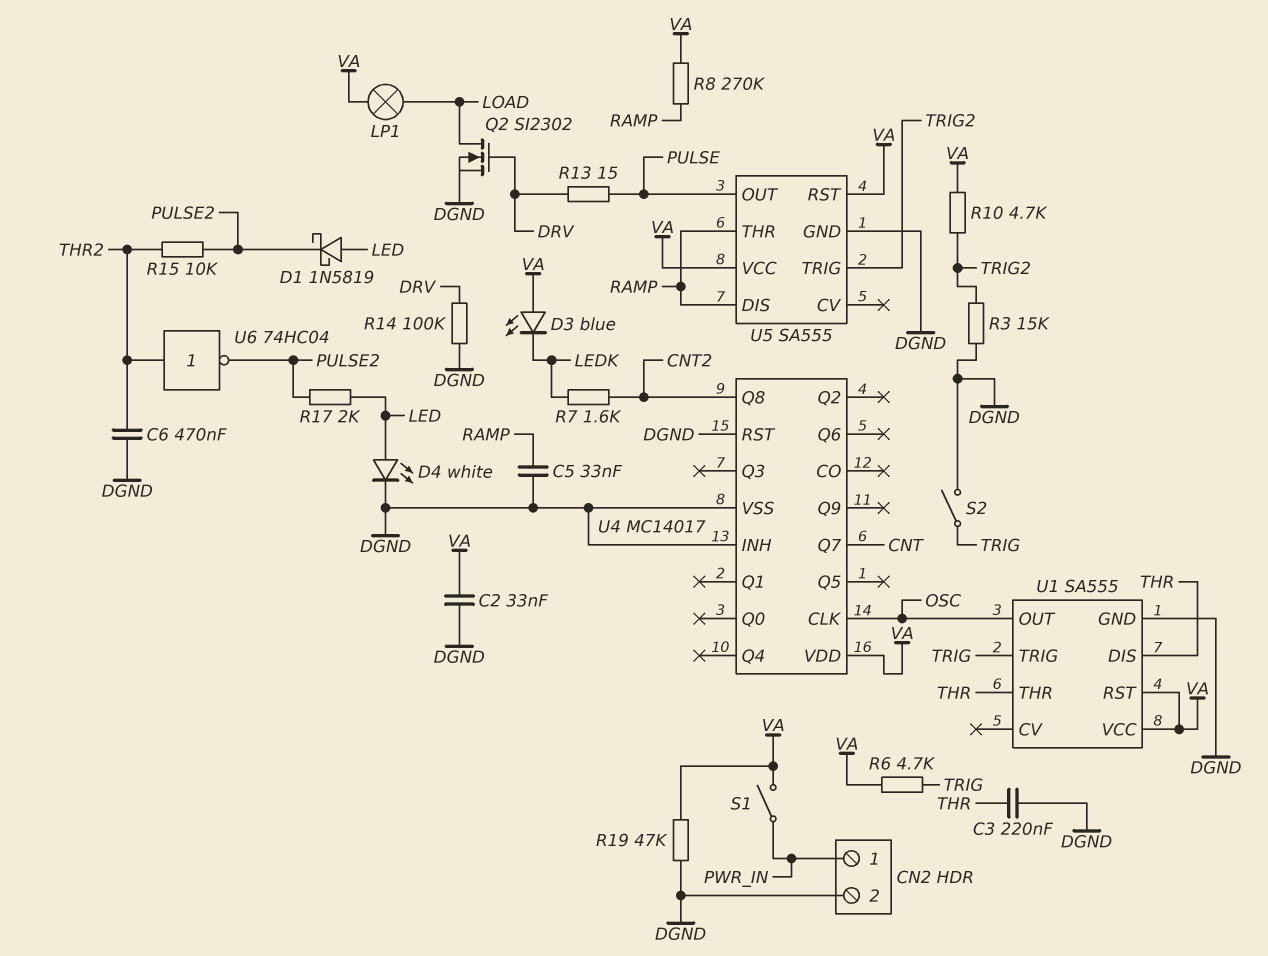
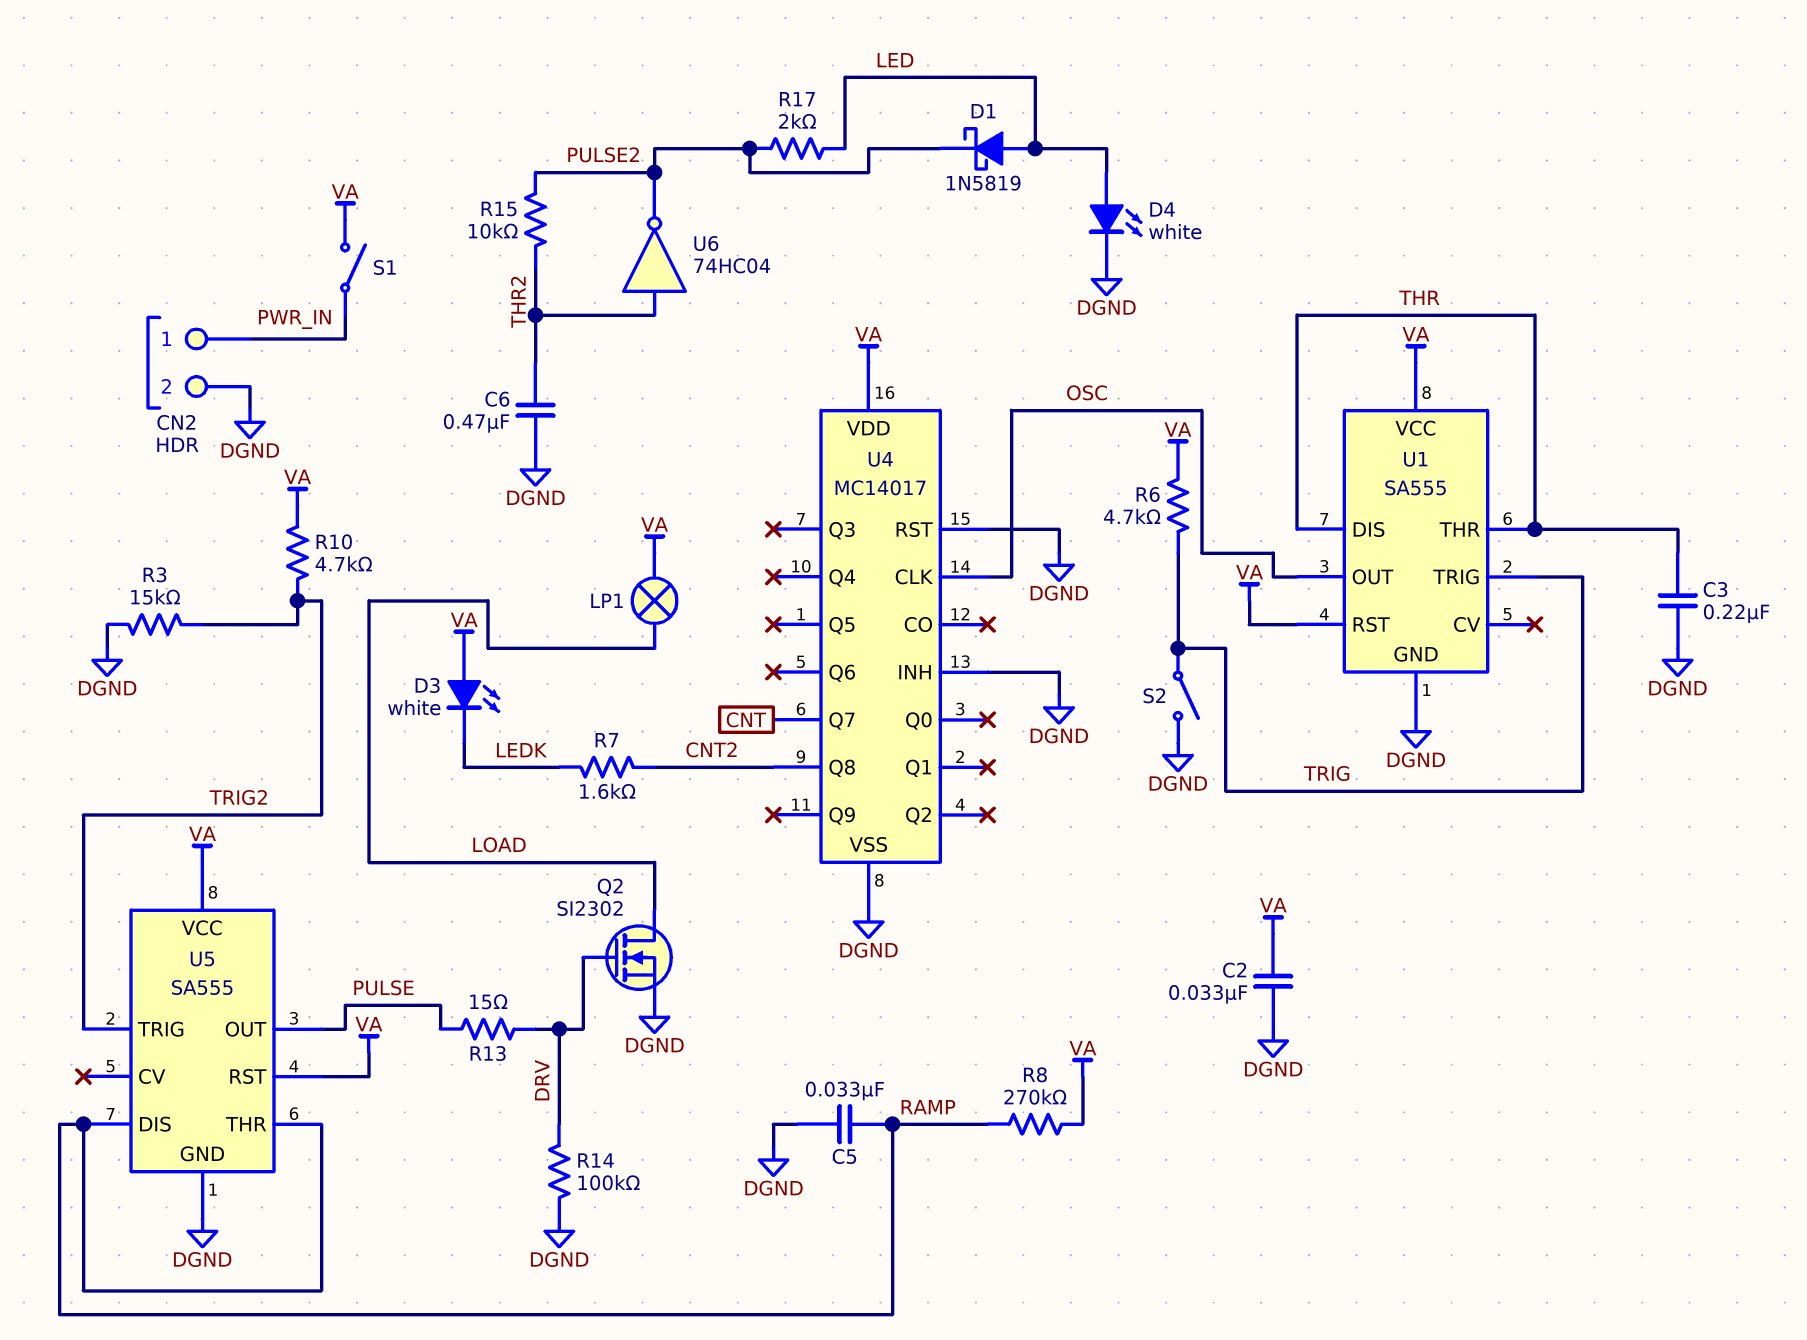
D3: LED blue (A VA, K LEDK) -> LED white (A VA, K LEDK)
R19: 47k (DGND, VA) -> none

